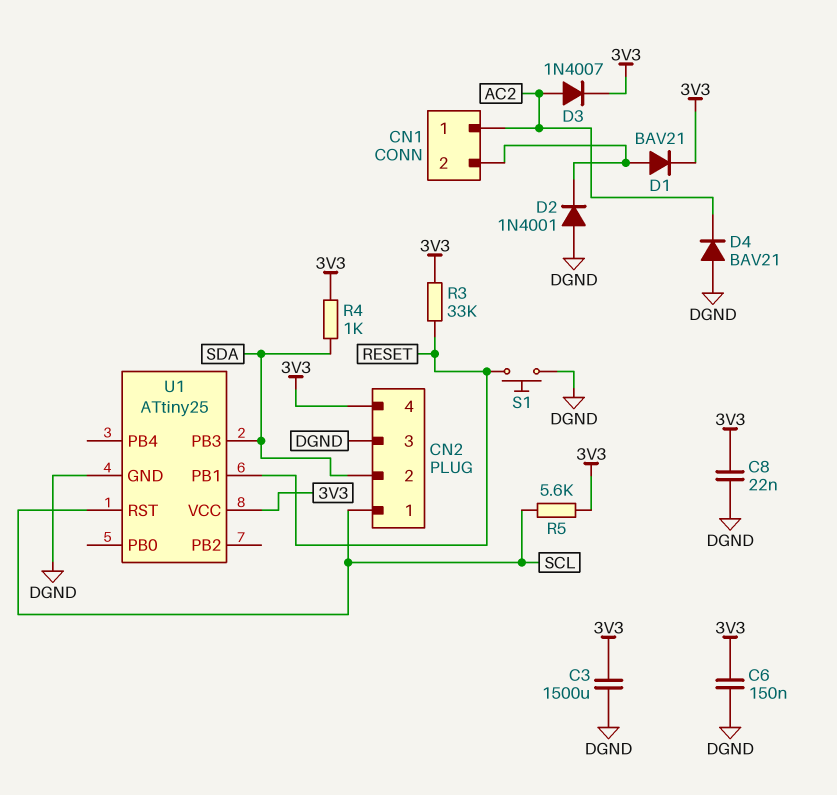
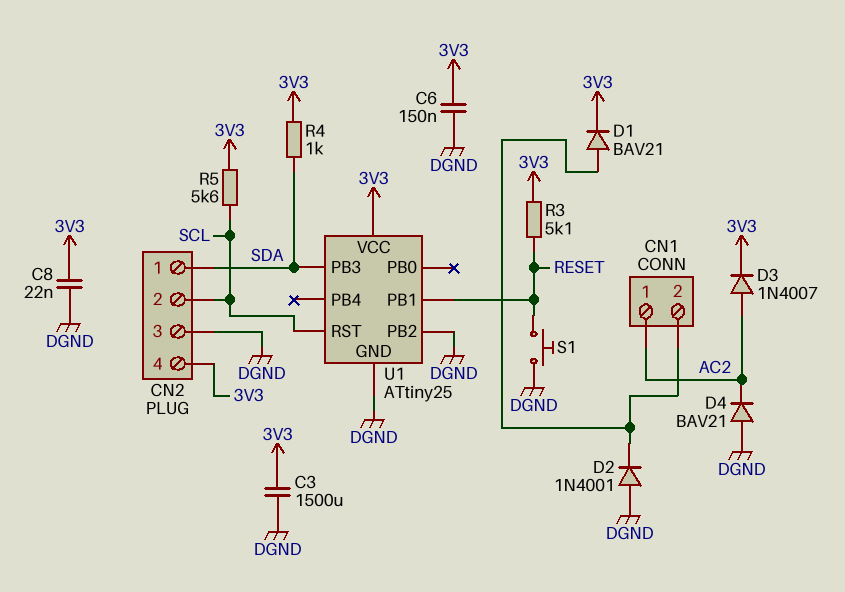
CN2 pin 1: SCL -> SDA
CN2 pin 2: SDA -> SCL
R3: 33k (3V3, RESET) -> 5.1k (3V3, RESET)
U1 pin PB2: none -> DGND

